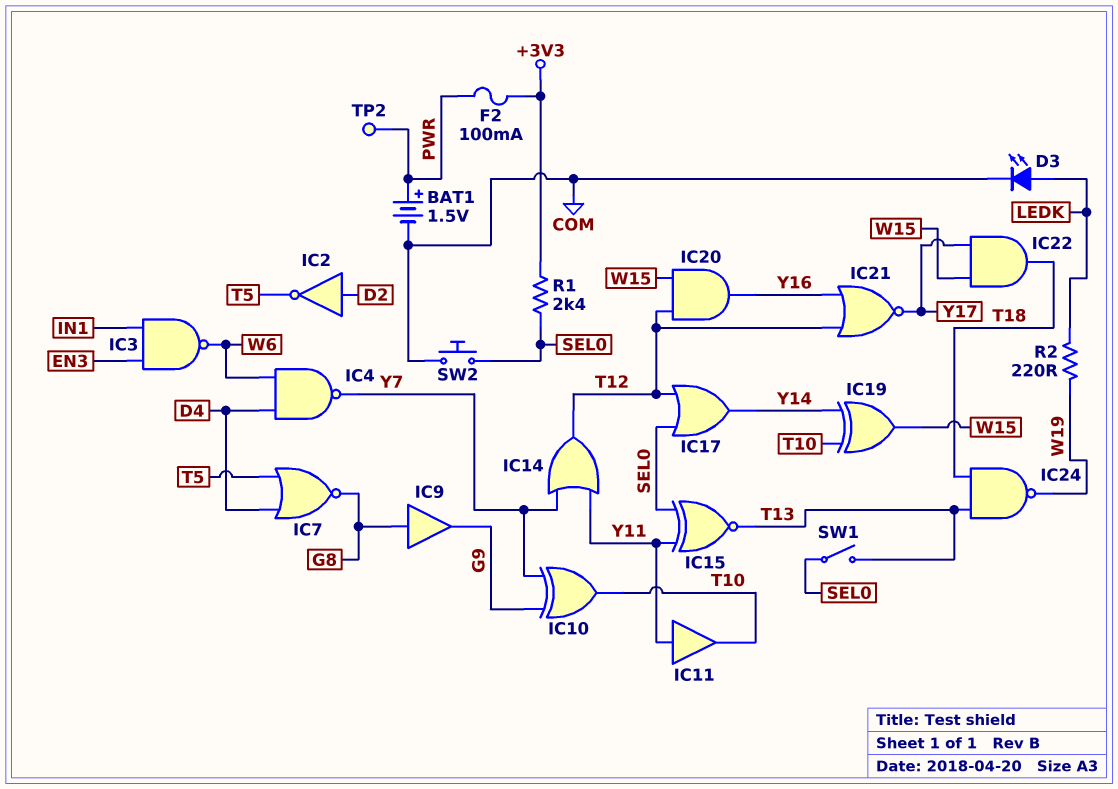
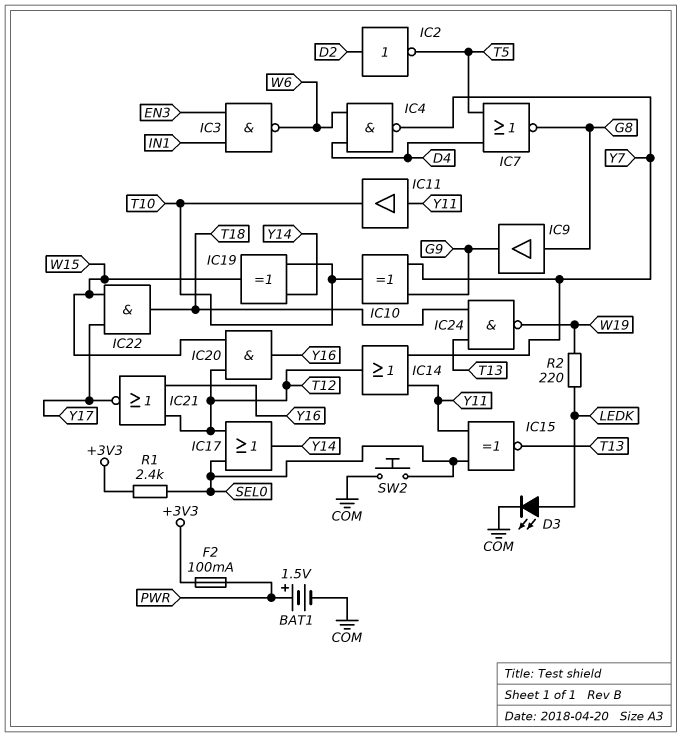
SW1: switch (SEL0, T13) -> none
TP2: test point (PWR) -> none

